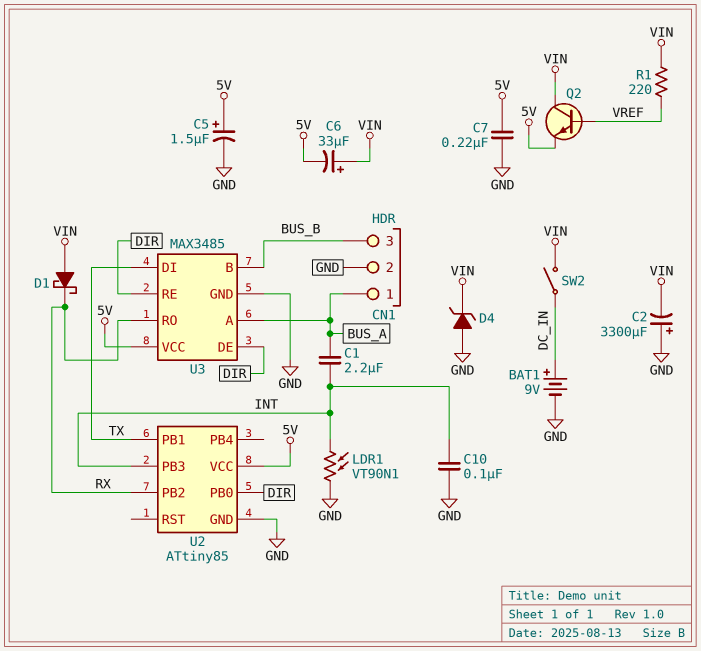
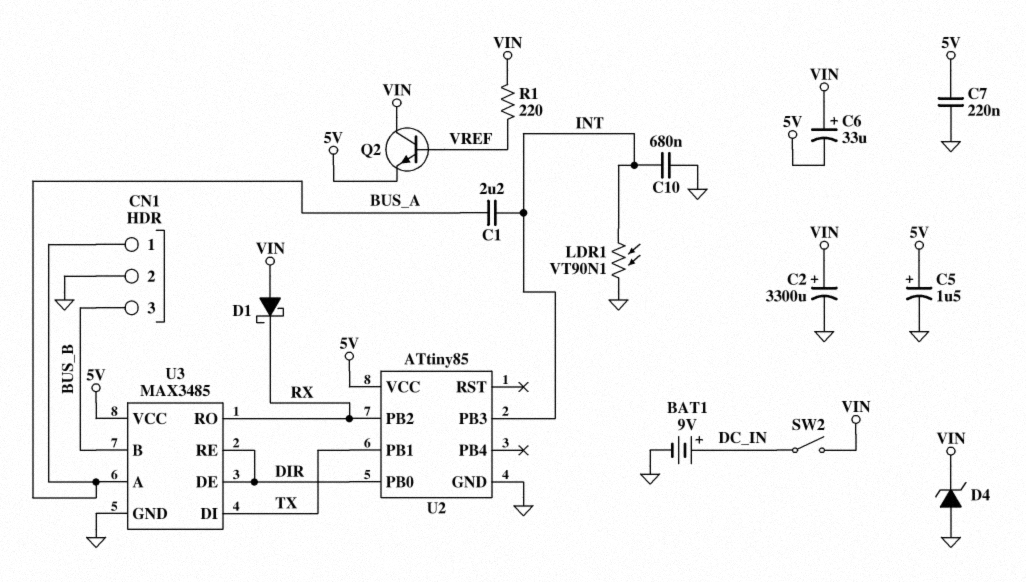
C2: 3300uF (plus GND, minus VIN) -> 3300uF (plus VIN, minus GND)
C10: 100nF (GND, INT) -> 680nF (GND, INT)

